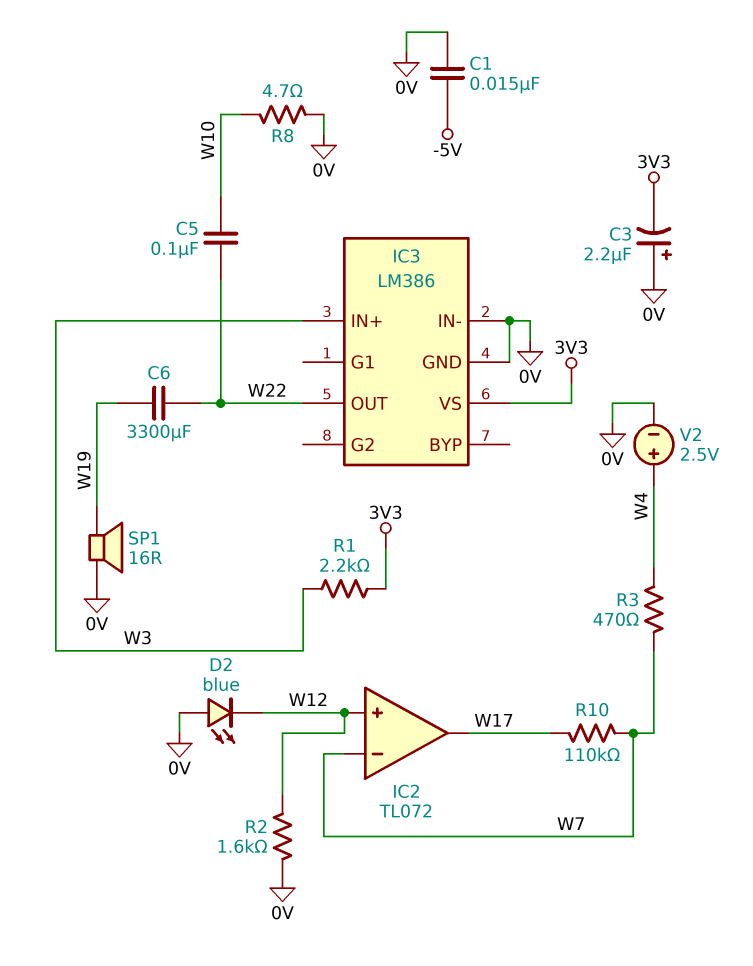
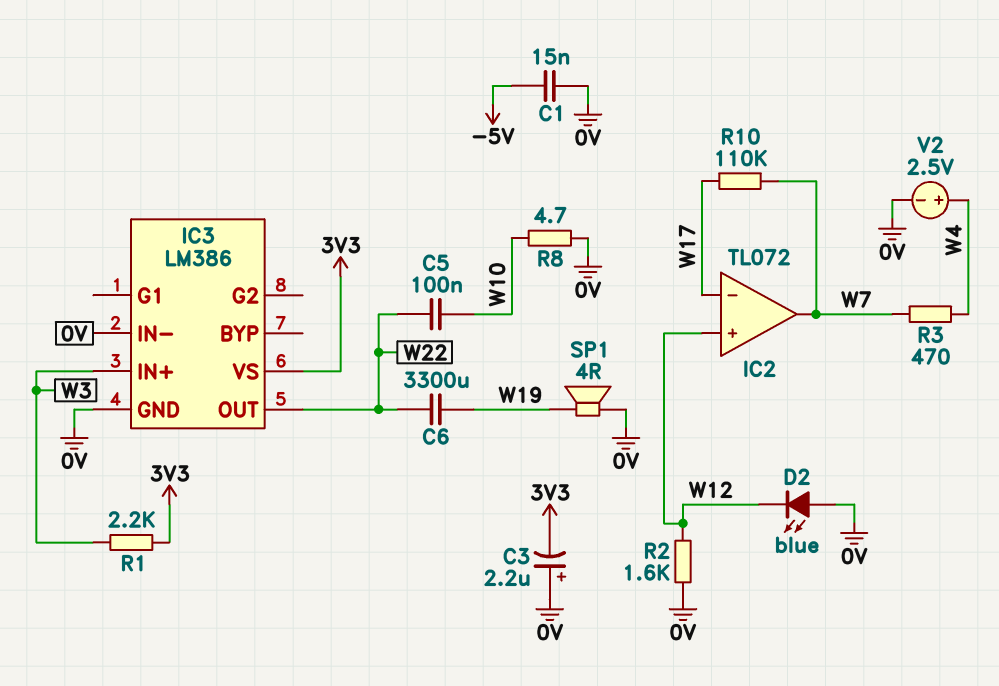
IC2 pin in-: W7 -> W17
IC2 pin out: W17 -> W7
SP1: speaker 16R (0V, W19) -> speaker 4R (0V, W19)

